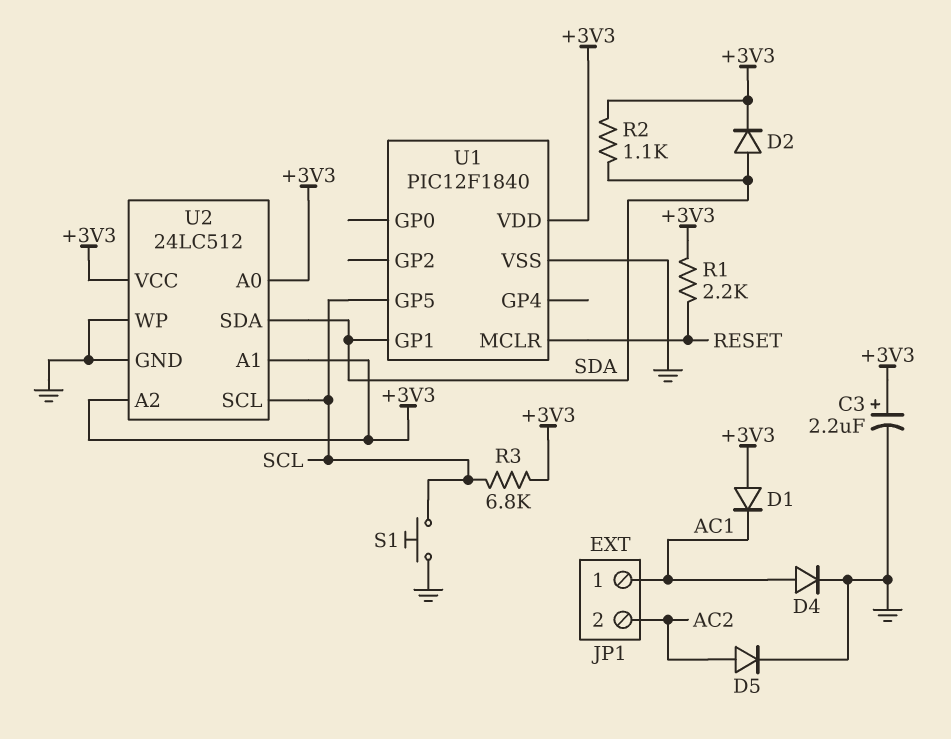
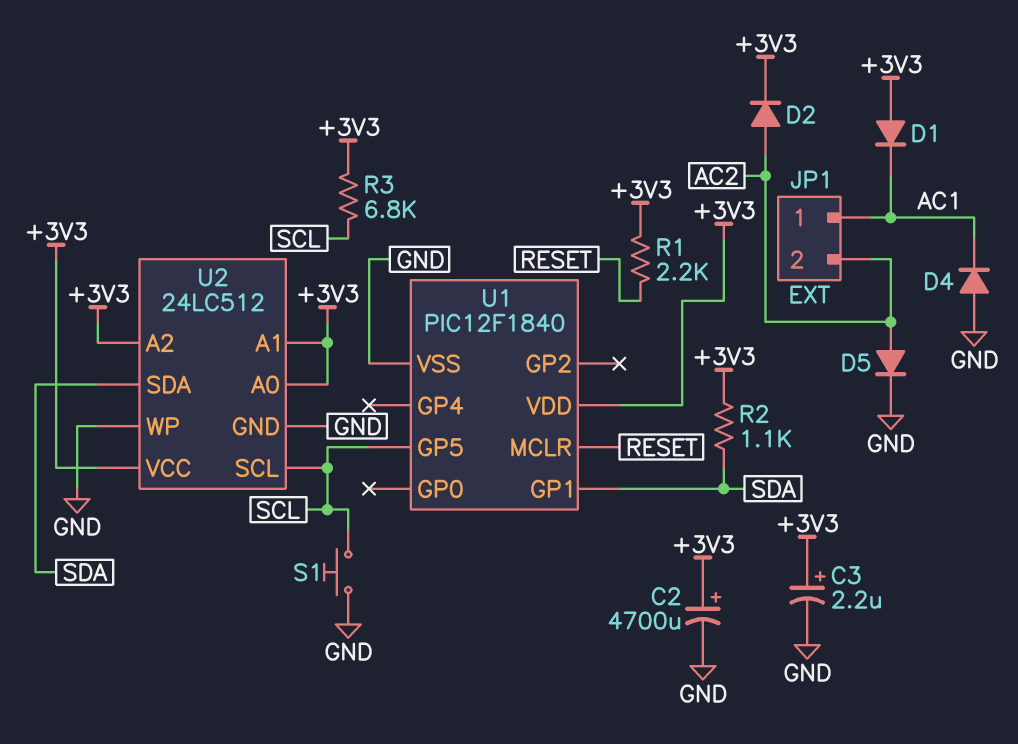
C2: none -> 4700uF (plus +3V3, minus GND)
D2: diode (A SDA, K +3V3) -> diode (A AC2, K +3V3)
D4: diode (A AC1, K GND) -> diode (A GND, K AC1)

